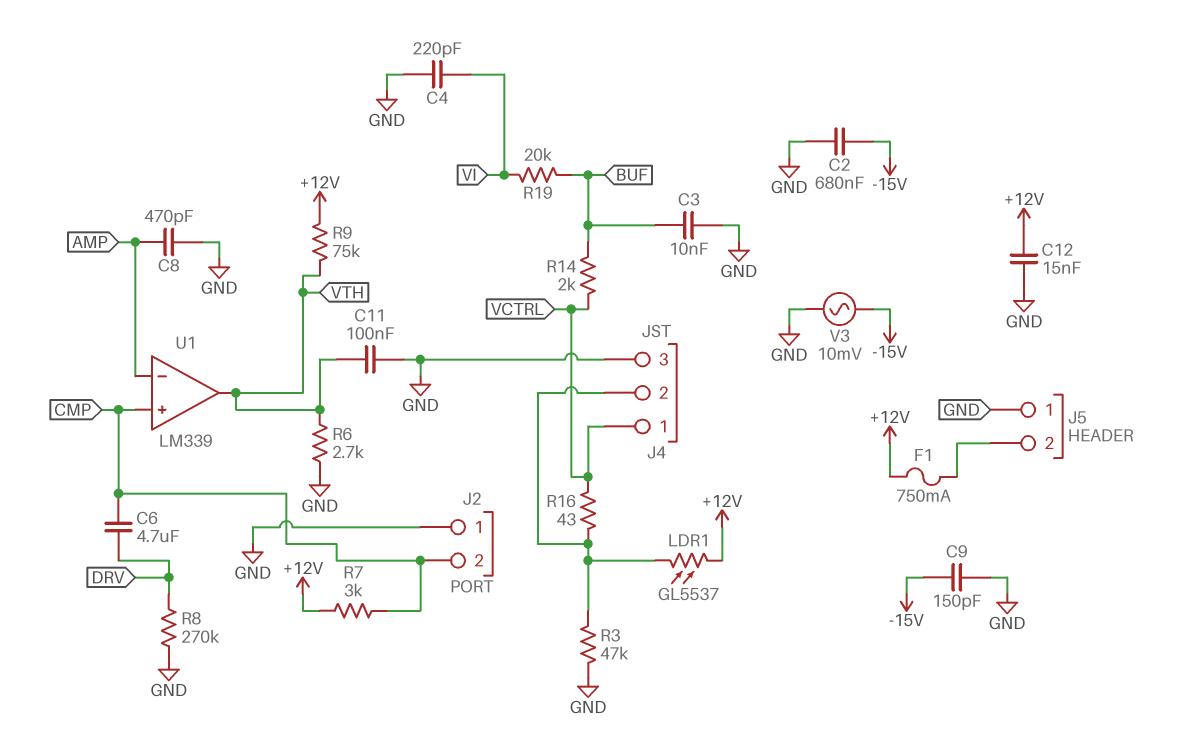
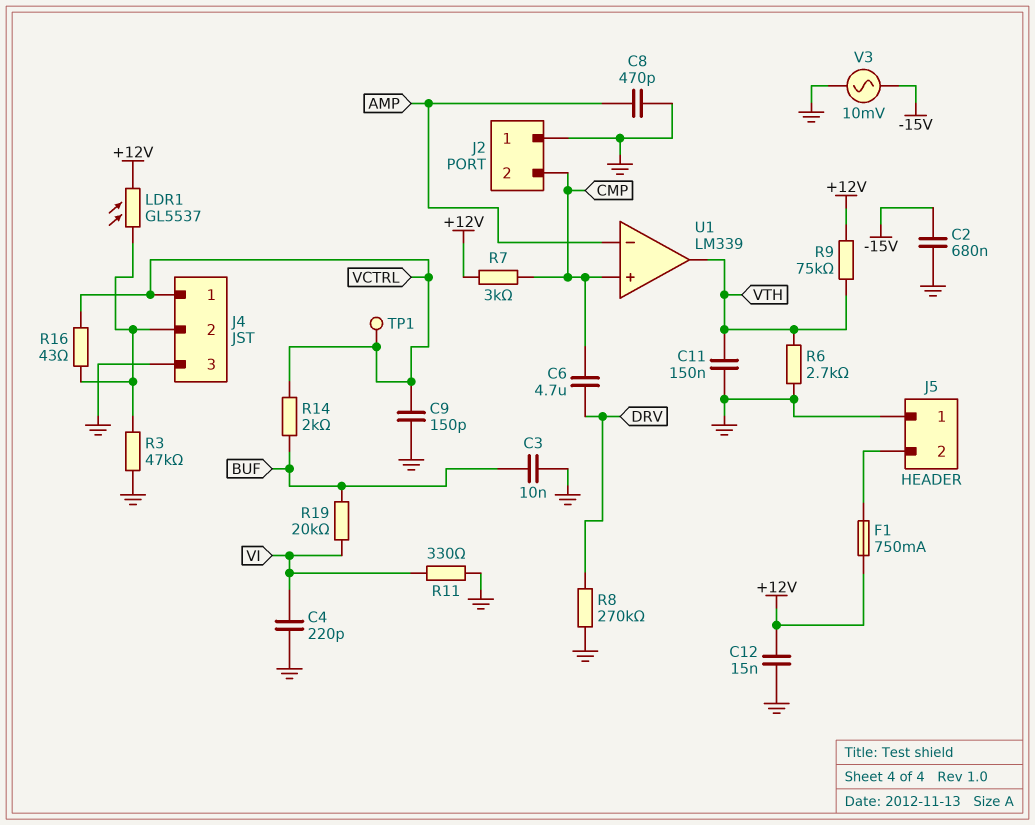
C9: 150pF (-15V, GND) -> 150pF (GND, VCTRL)
C11: 100nF (GND, VTH) -> 150nF (GND, VTH)
R11: none -> 330 (GND, VI)
TP1: none -> test point (VCTRL)

